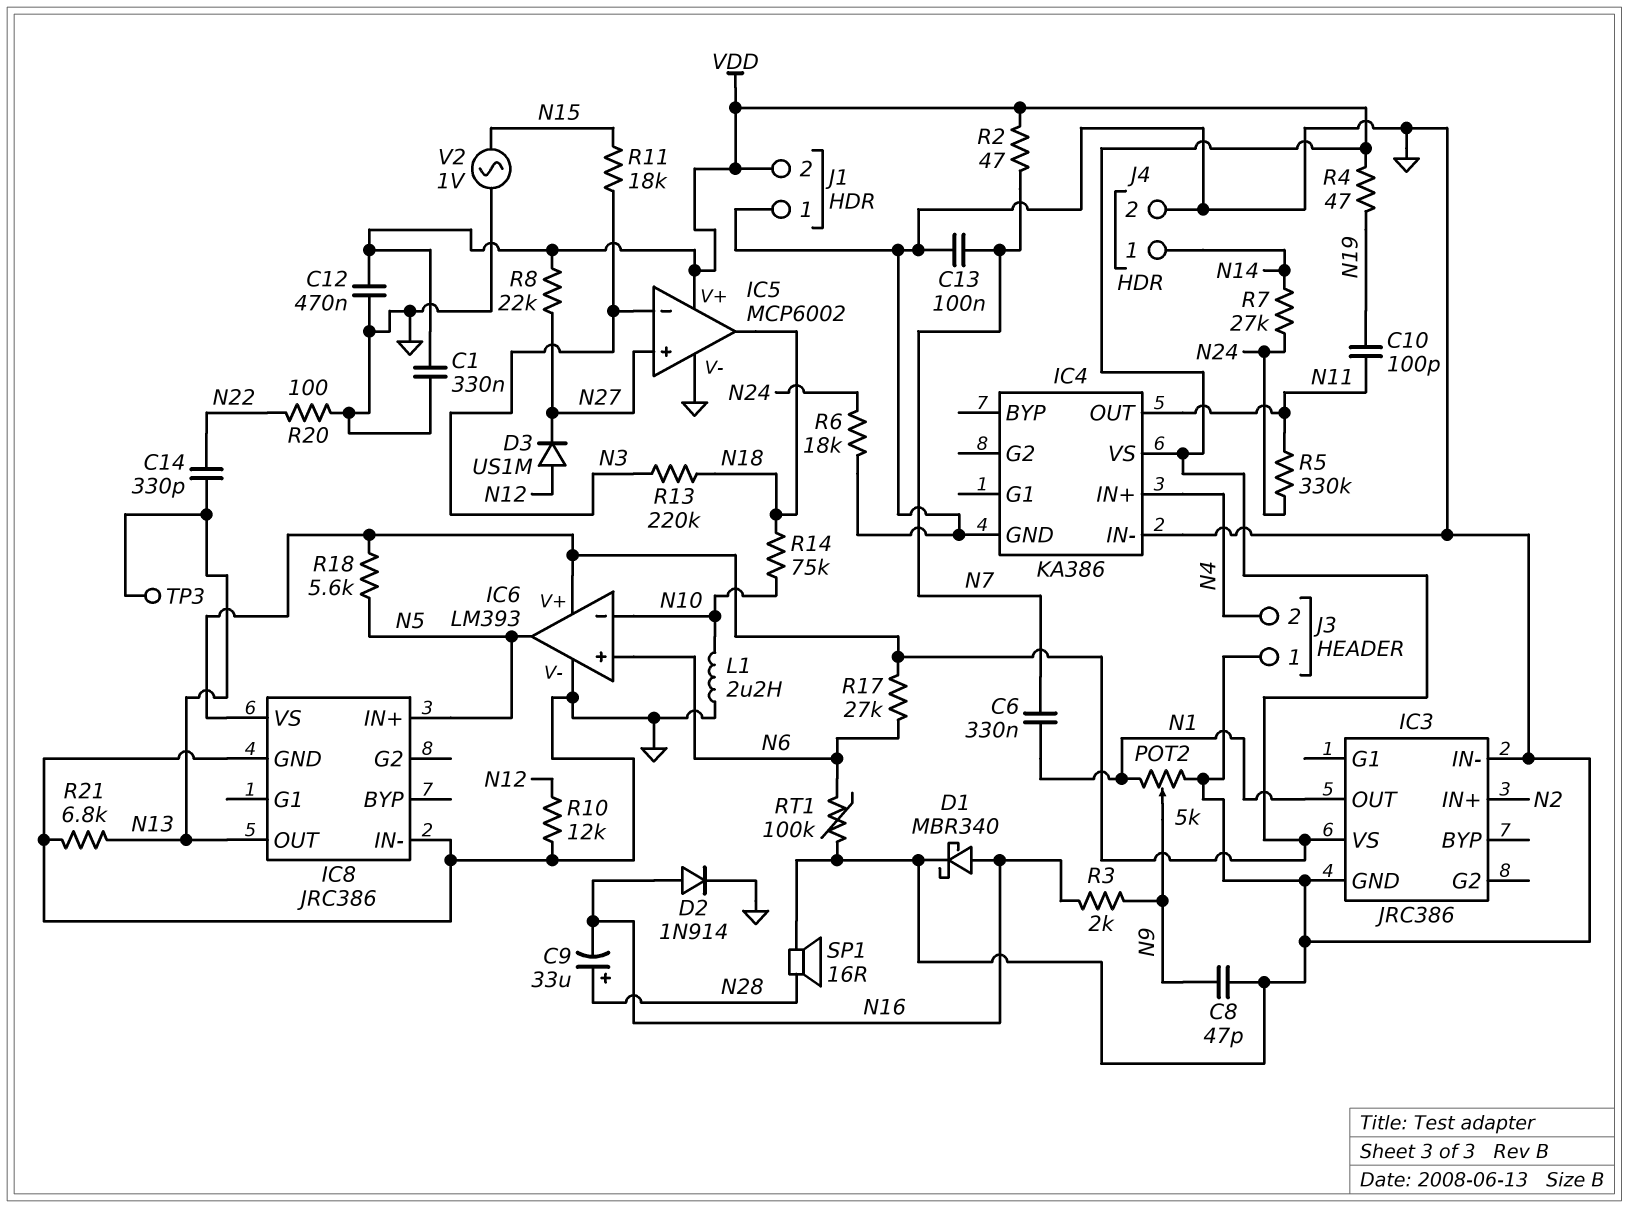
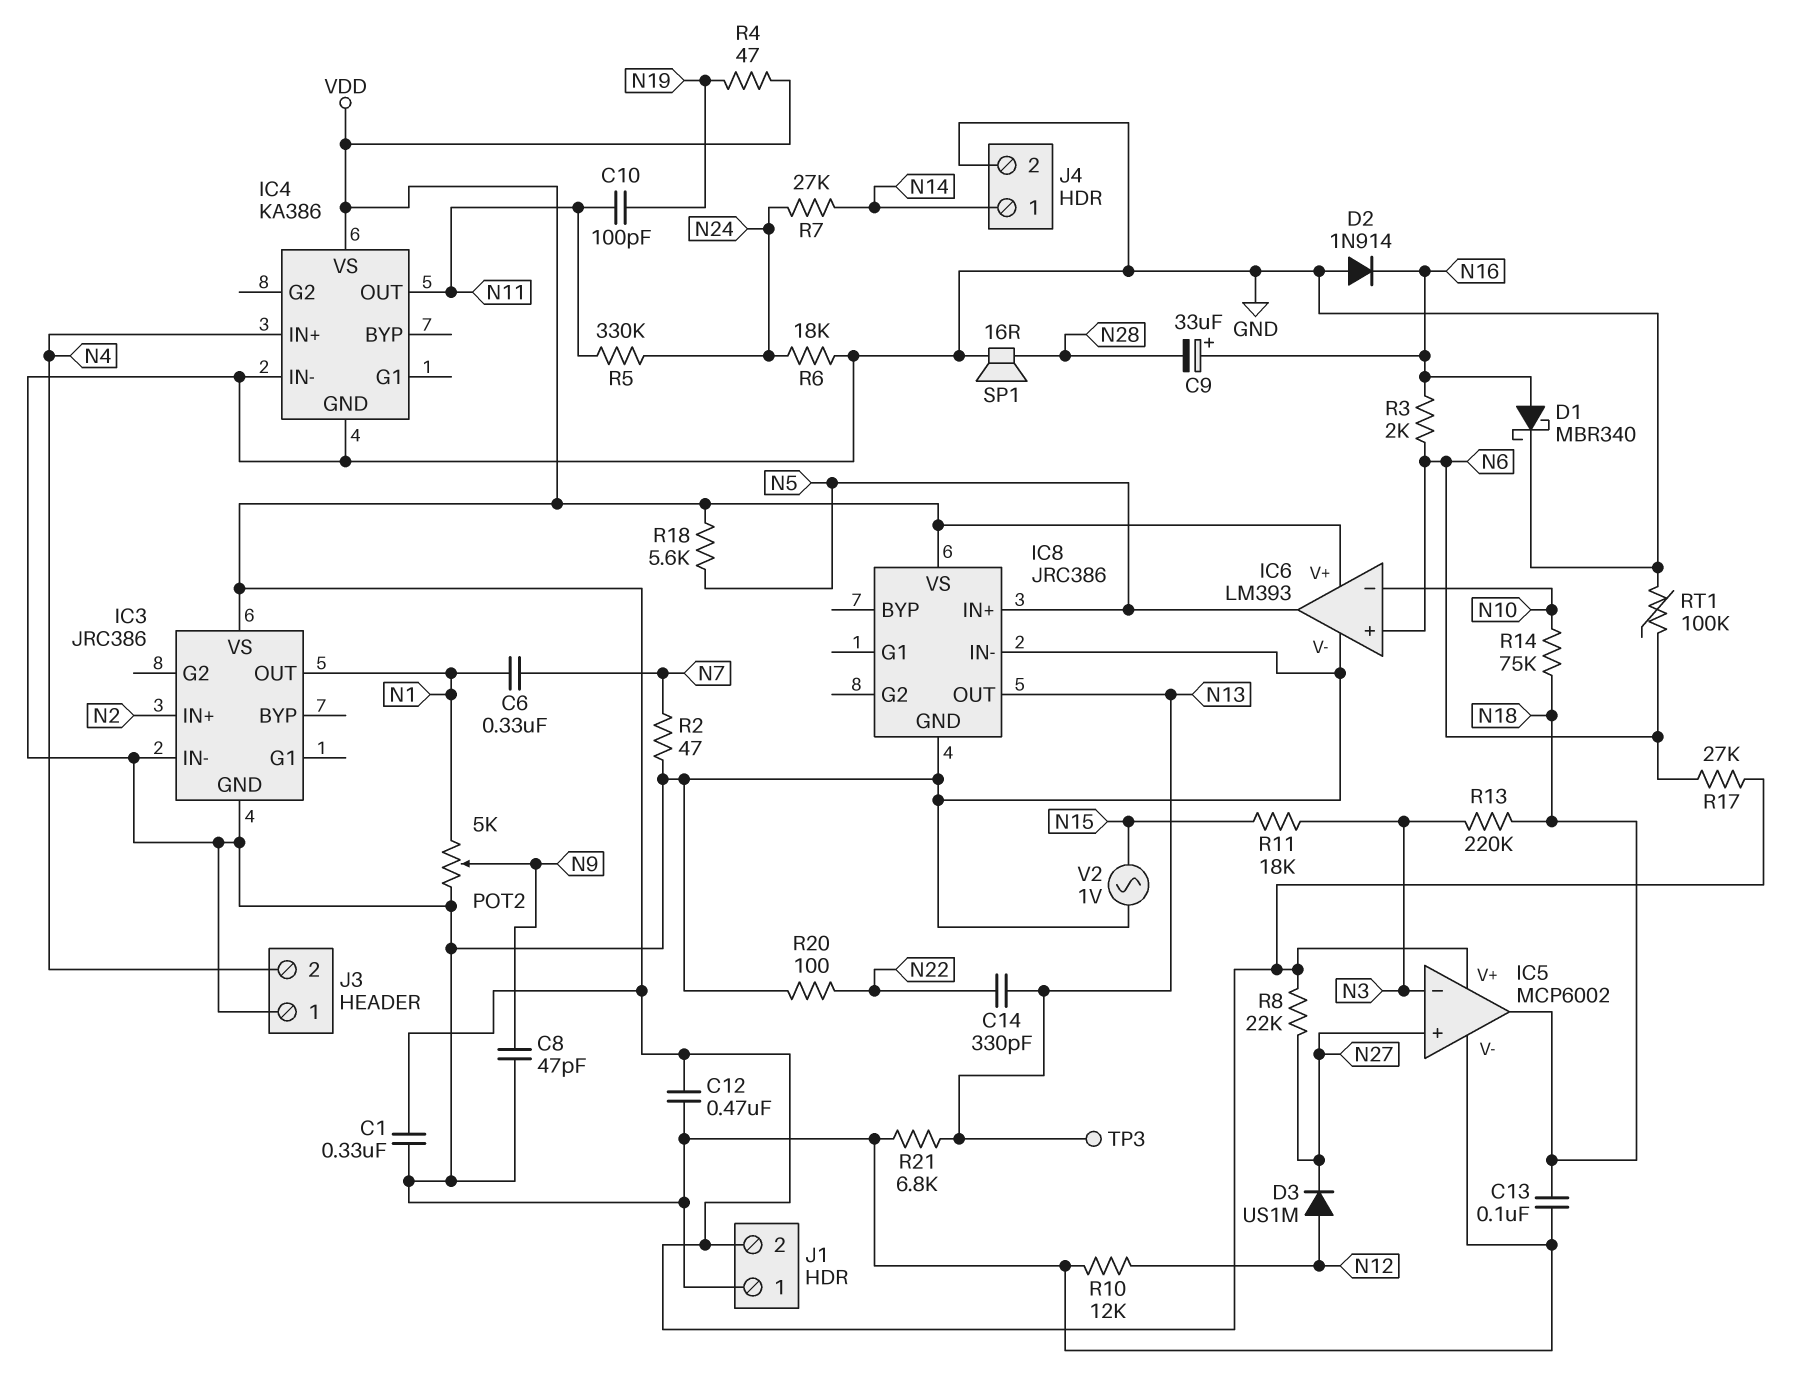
C9: 33uF (plus N28, minus N16) -> 33uF (plus N16, minus N28)
C13: 100nF (GND, N7) -> 100nF (GND, N18)
D2: diode 1N914 (A N16, K GND) -> diode 1N914 (A GND, K N16)
L1: 2.2uH (GND, N10) -> none
R2: 47 (N7, VDD) -> 47 (GND, N7)
R3: 2k (N9, N16) -> 2k (N6, N16)

